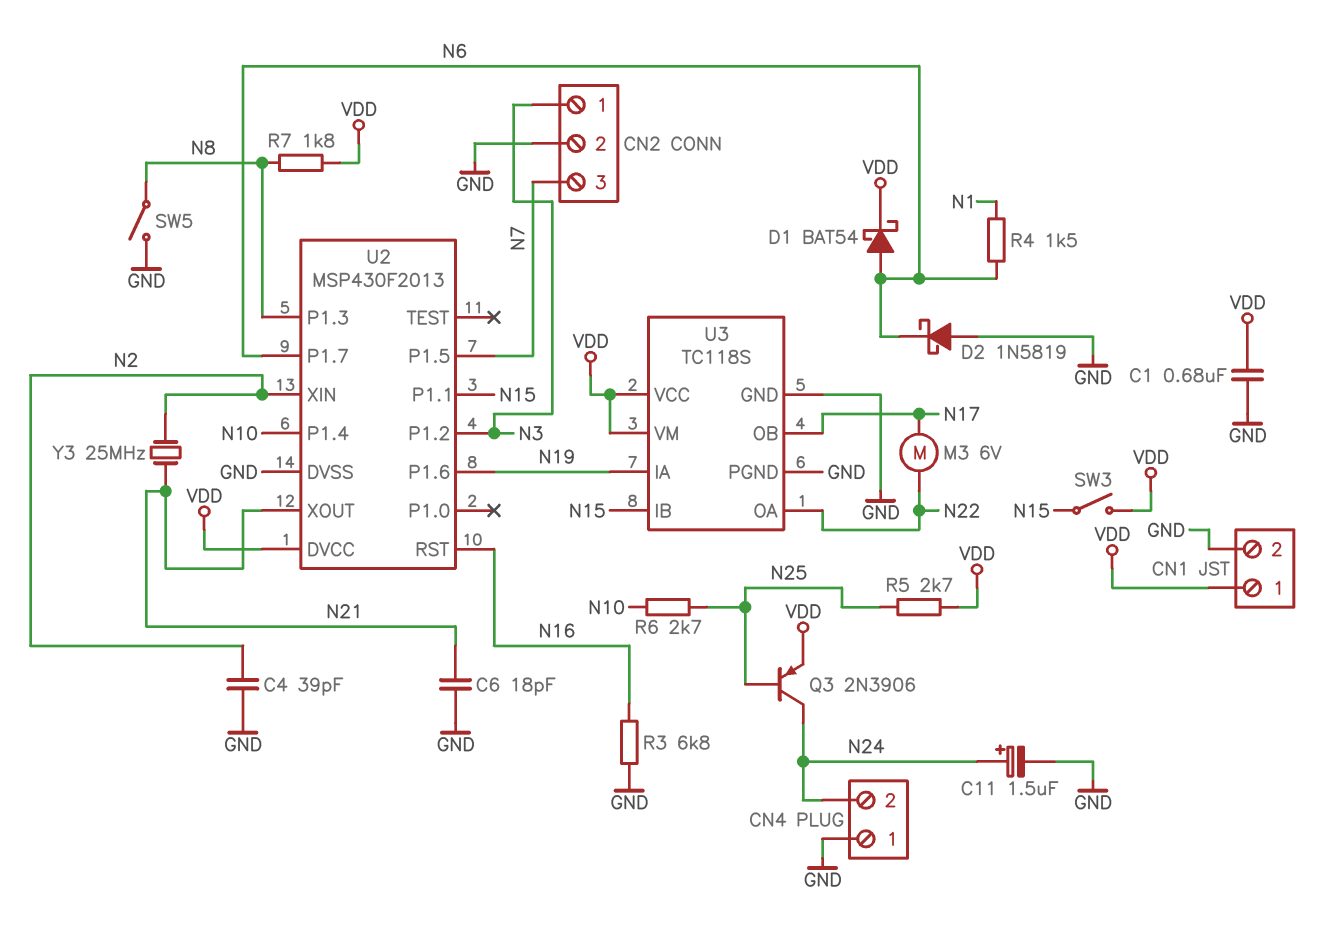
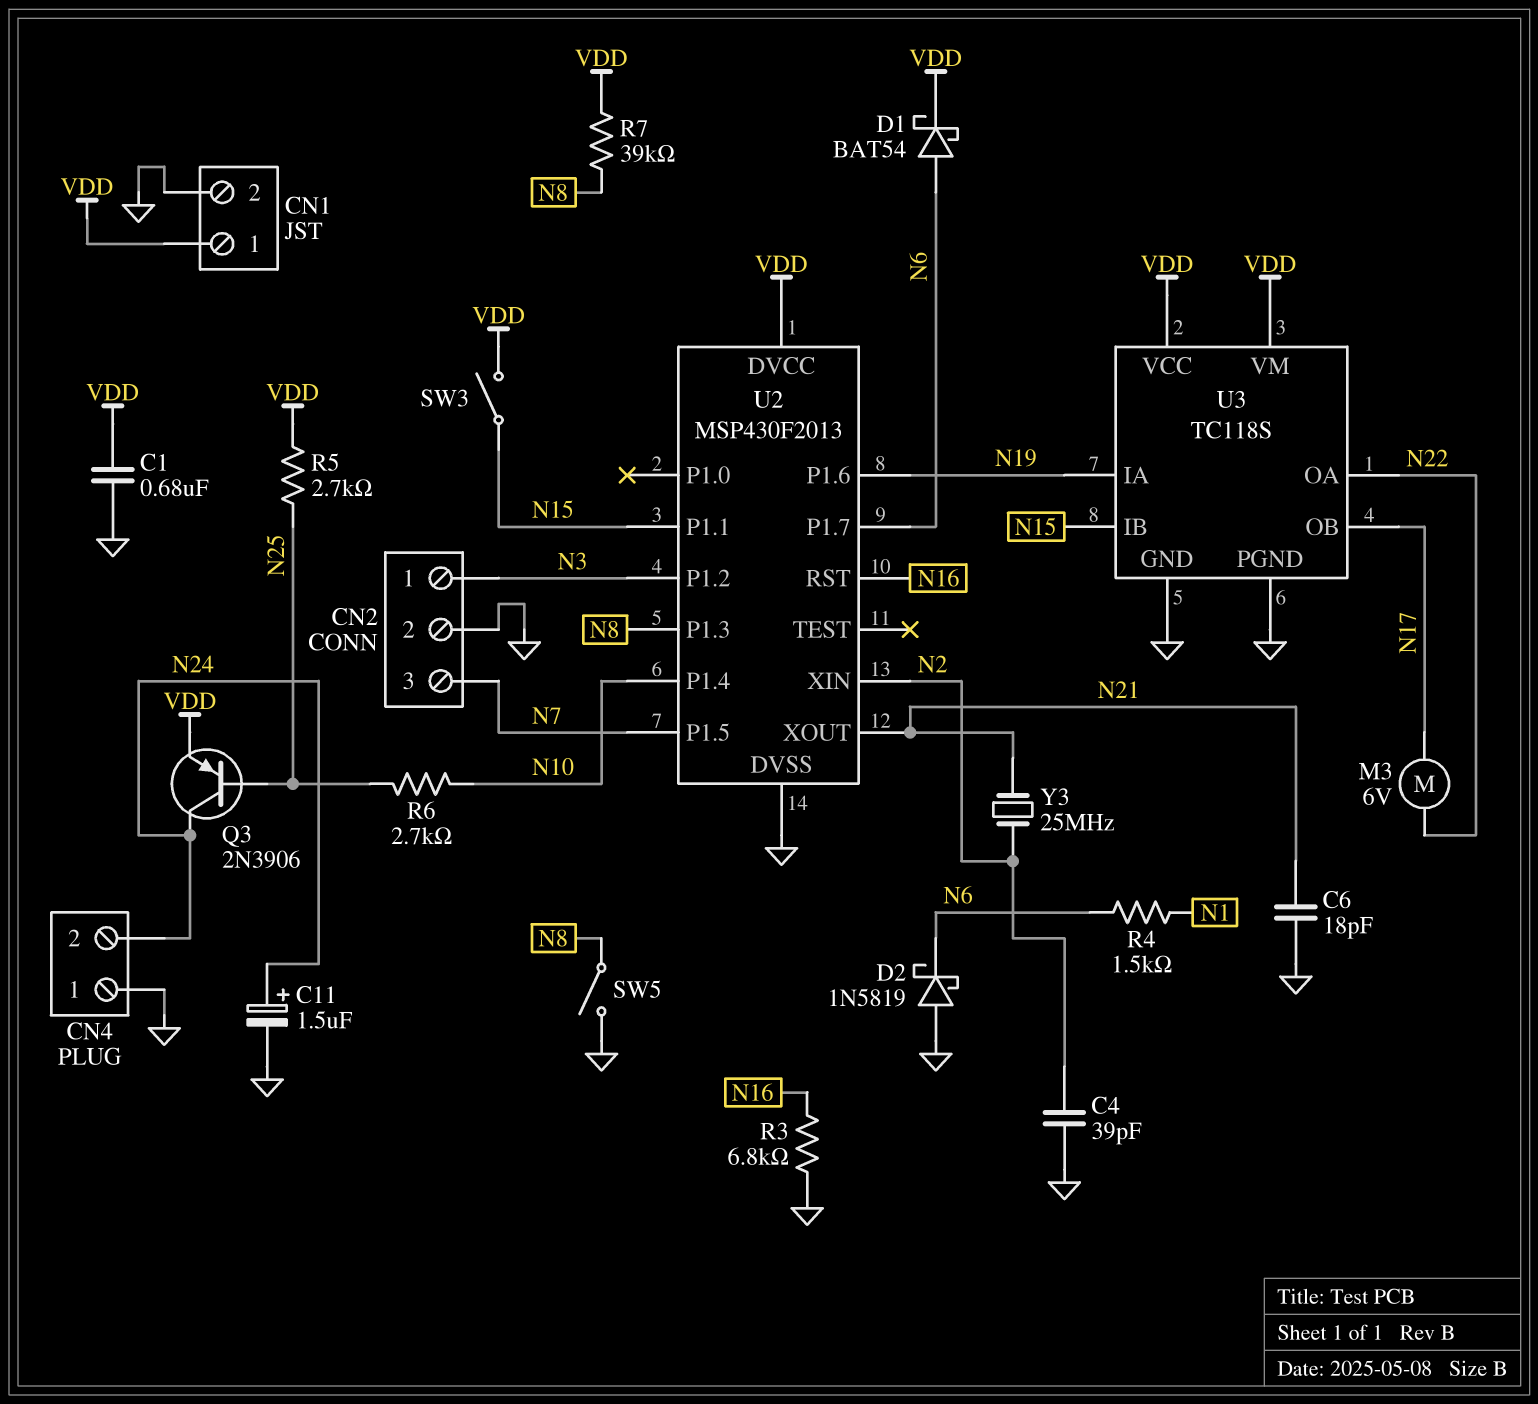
R7: 1.8k (N8, VDD) -> 39k (N8, VDD)

